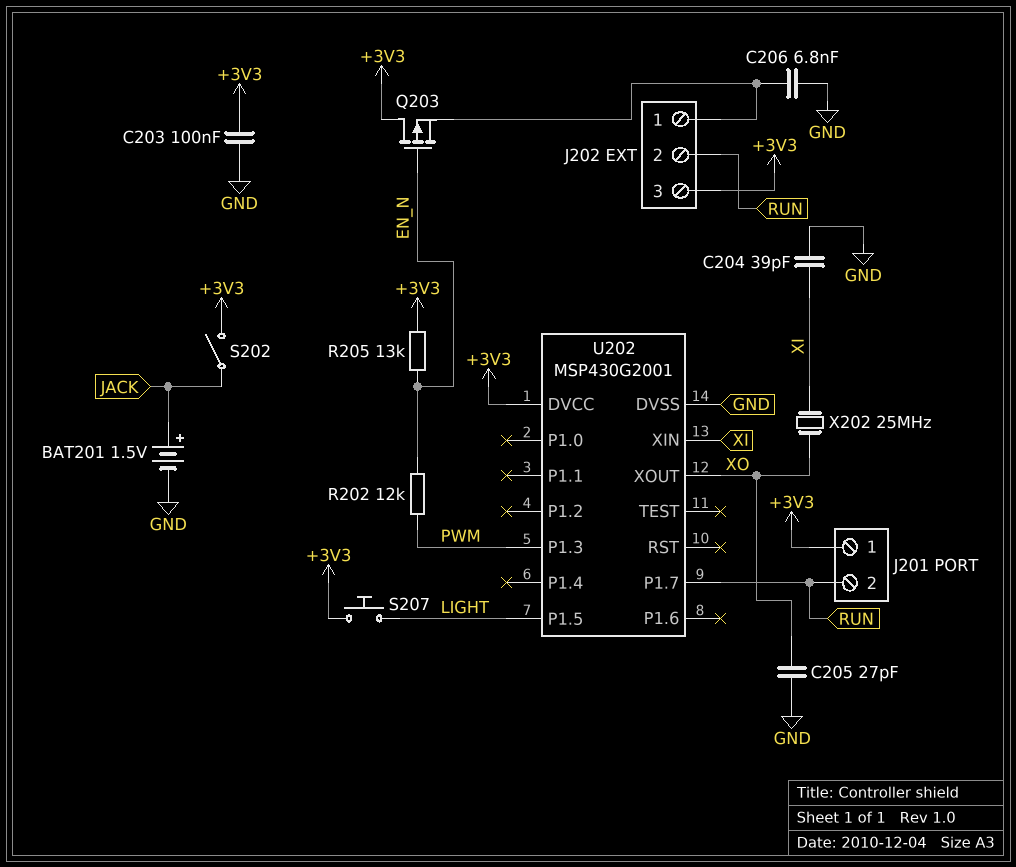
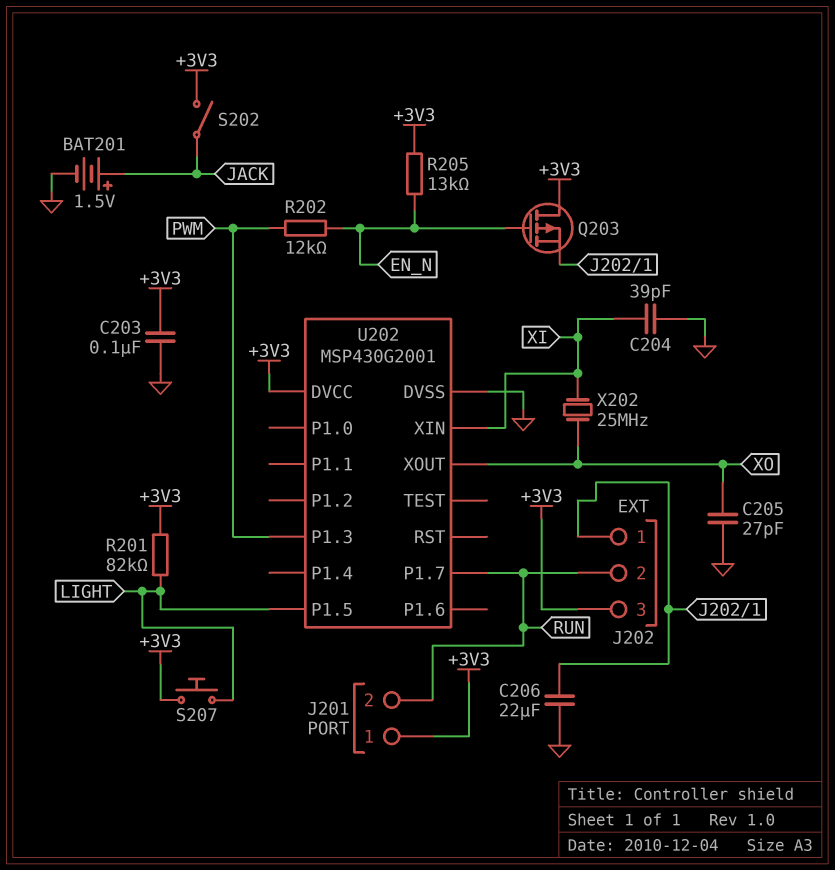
C206: 6.8nF (GND, J202/1) -> 22uF (GND, J202/1)
R201: none -> 82k (+3V3, LIGHT)

